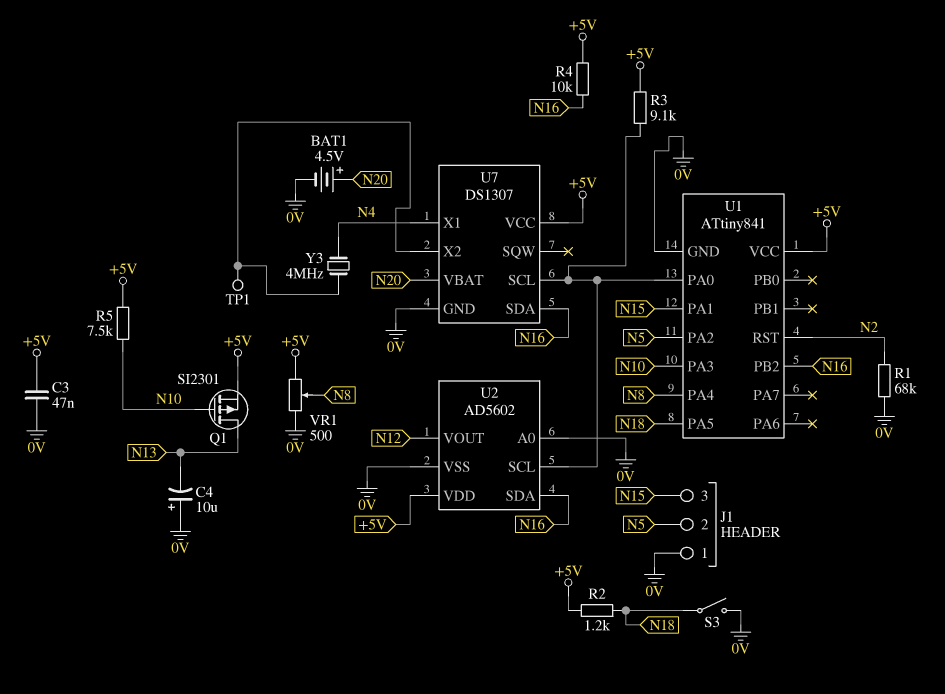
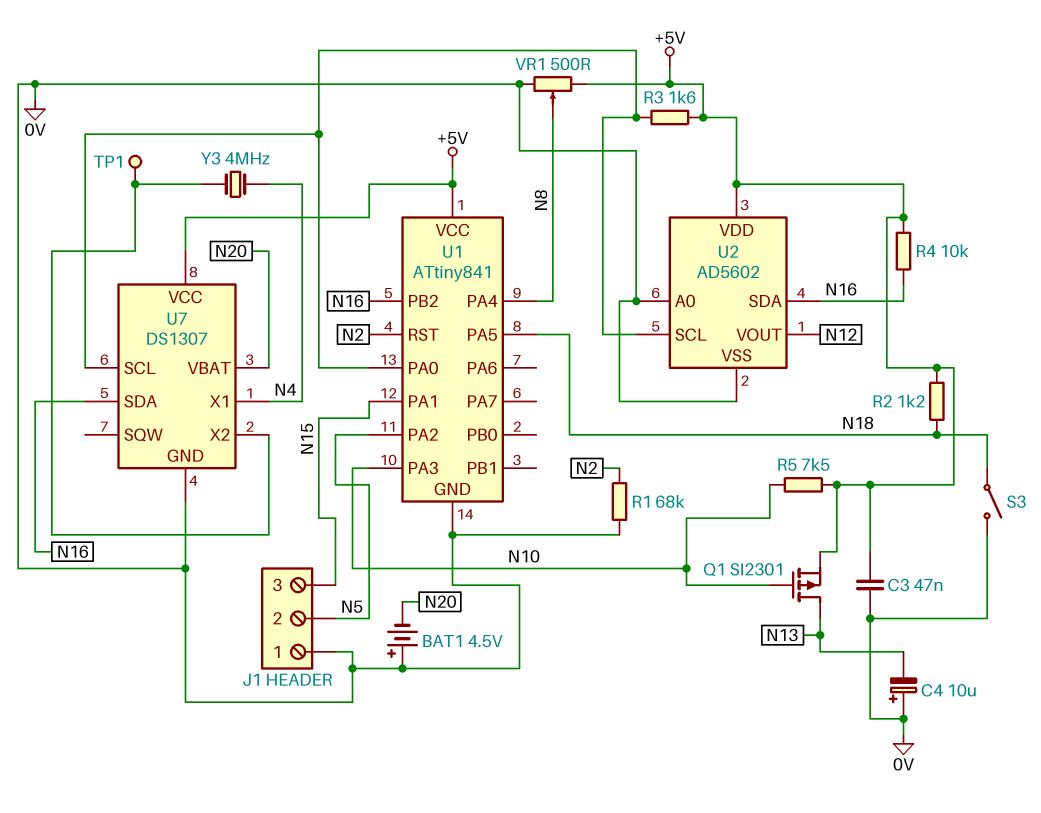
BAT1: 4.5V (plus N20, minus 0V) -> 4.5V (plus 0V, minus N20)
R3: 9.1k (+5V, U1/PA0) -> 1.6k (+5V, U1/PA0)

